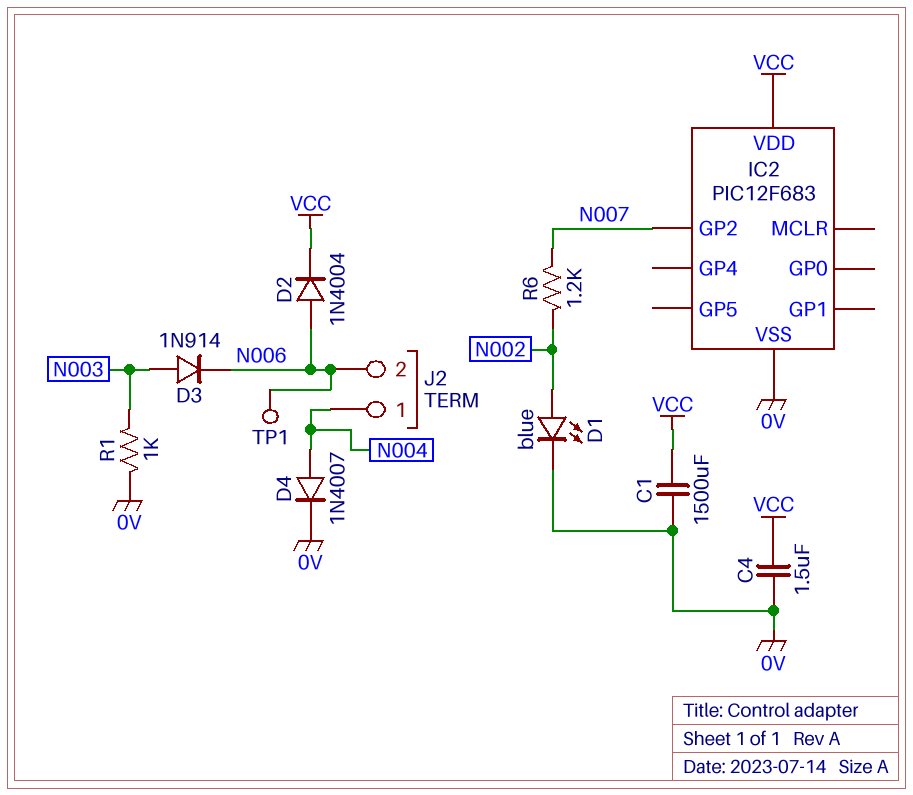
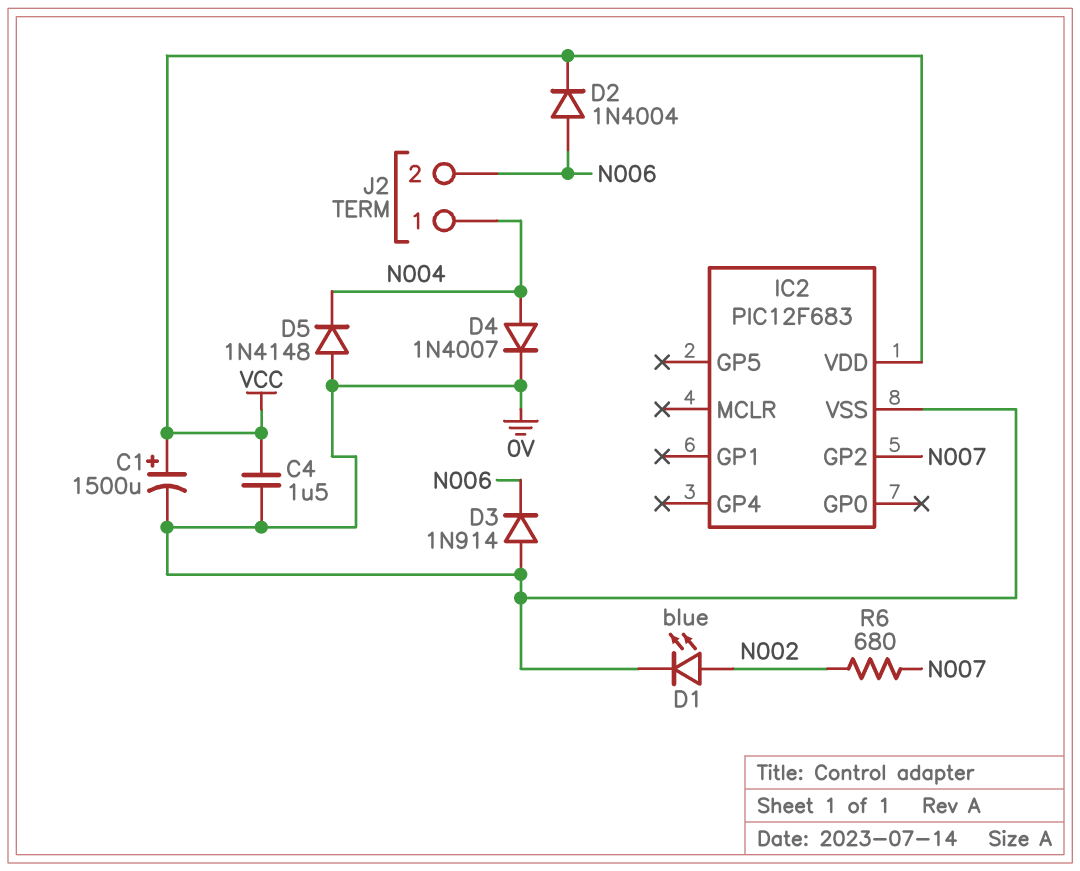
C1: 1500uF (0V, VCC) -> 1500uF (plus VCC, minus 0V)
D3: diode 1N914 (A N003, K N006) -> diode 1N914 (A 0V, K N006)
D5: none -> diode 1N4148 (A 0V, K N004)
R1: 1k (0V, N003) -> none
R6: 1.2k (N002, N007) -> 680 (N002, N007)
TP1: test point (N006) -> none

